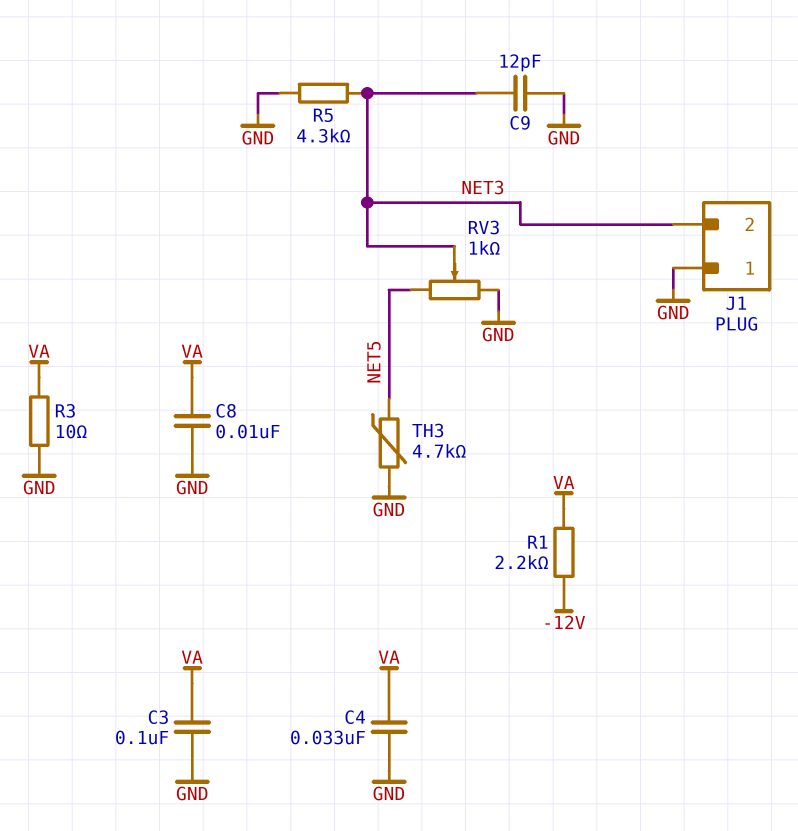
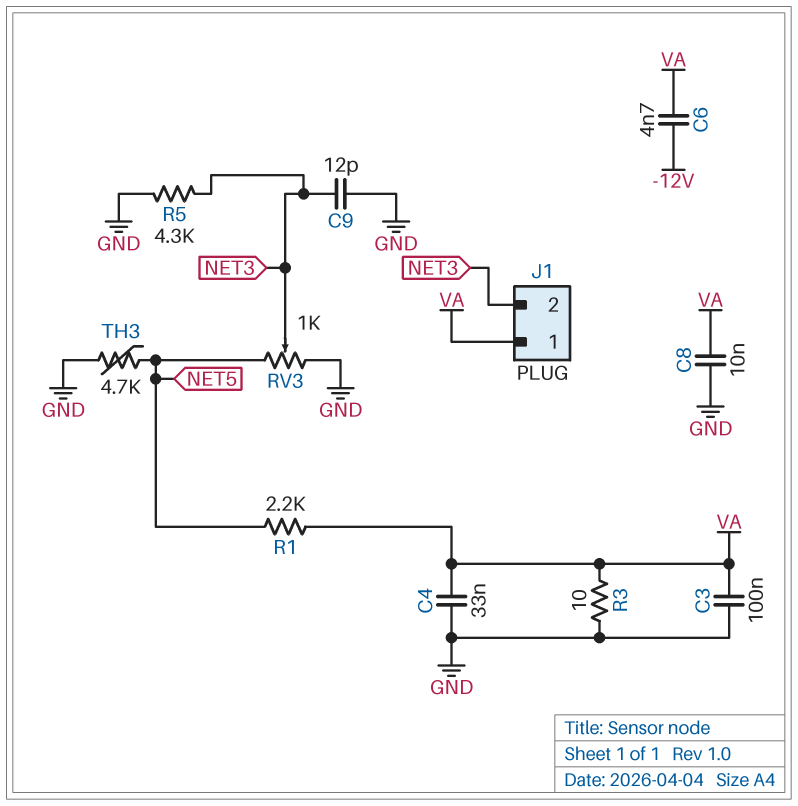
C6: none -> 4.7nF (-12V, VA)
J1 pin 1: GND -> VA
R1: 2.2k (-12V, VA) -> 2.2k (NET5, VA)

